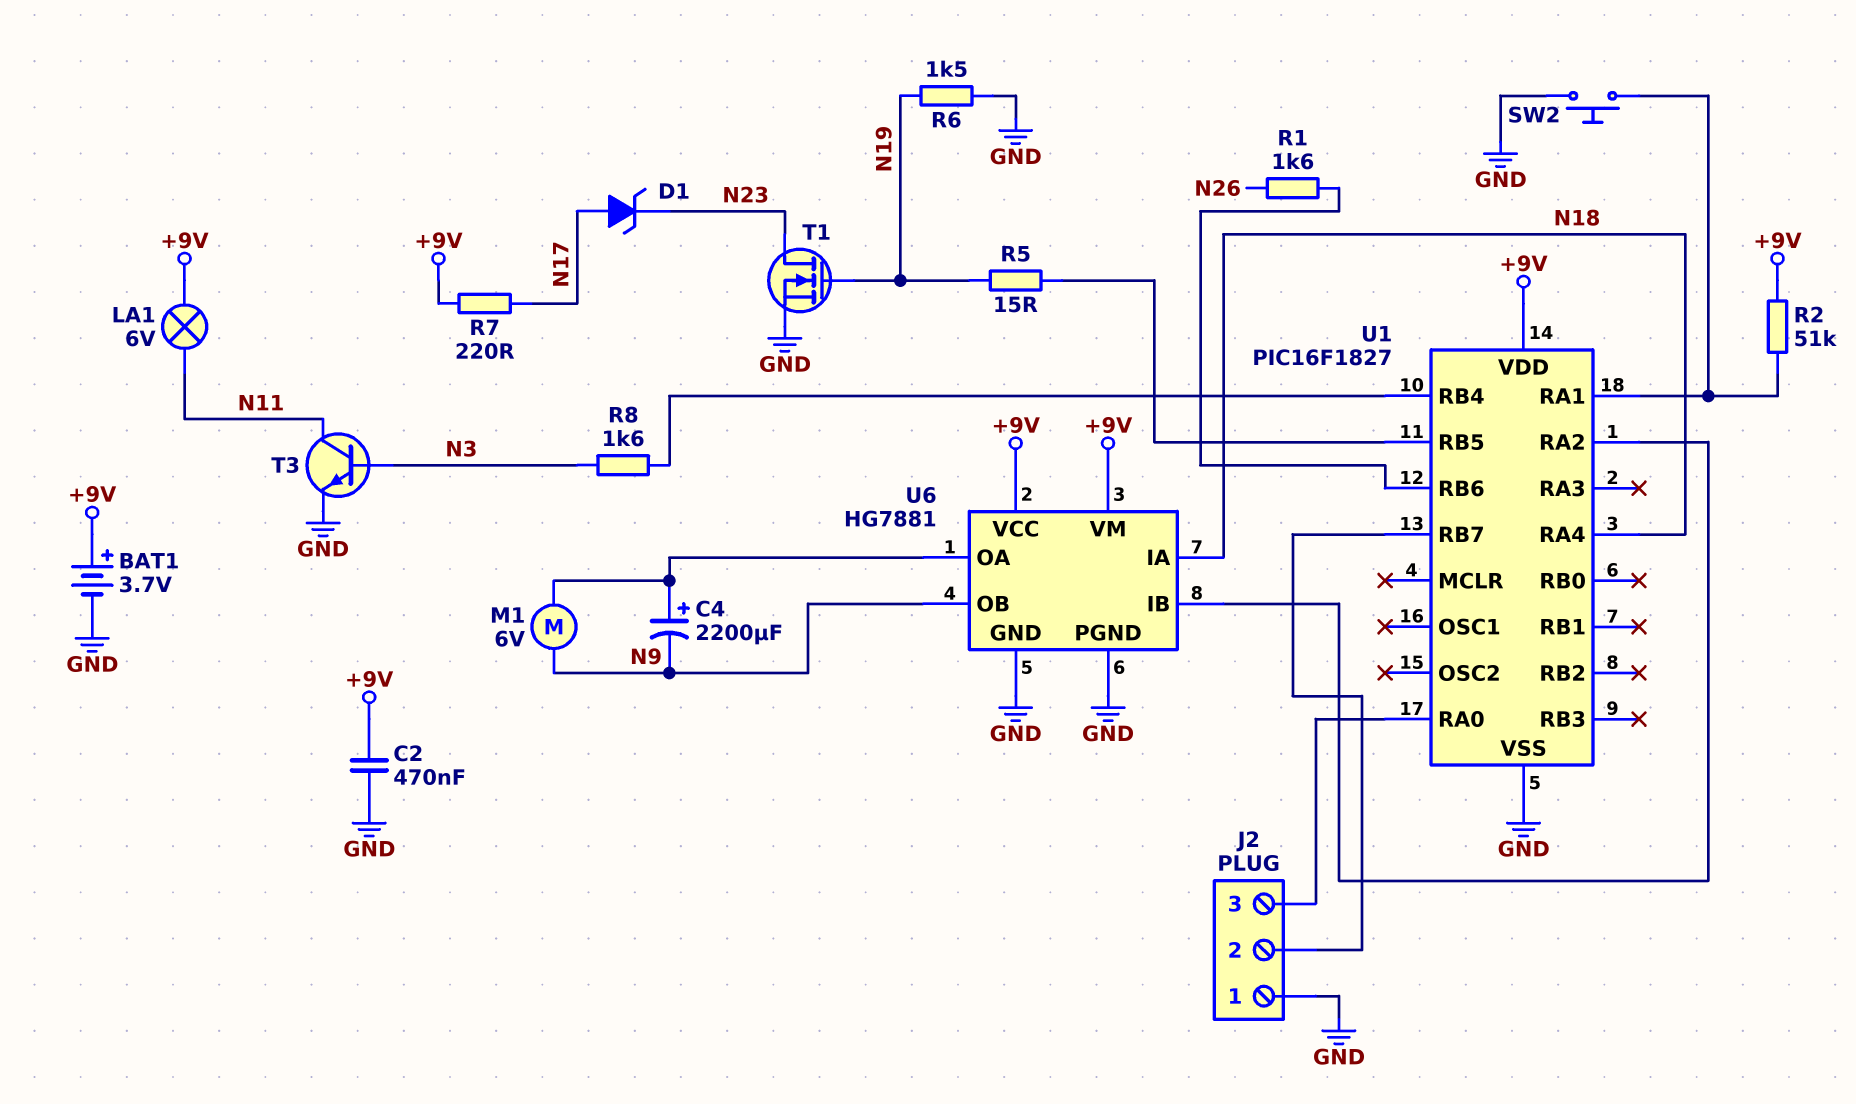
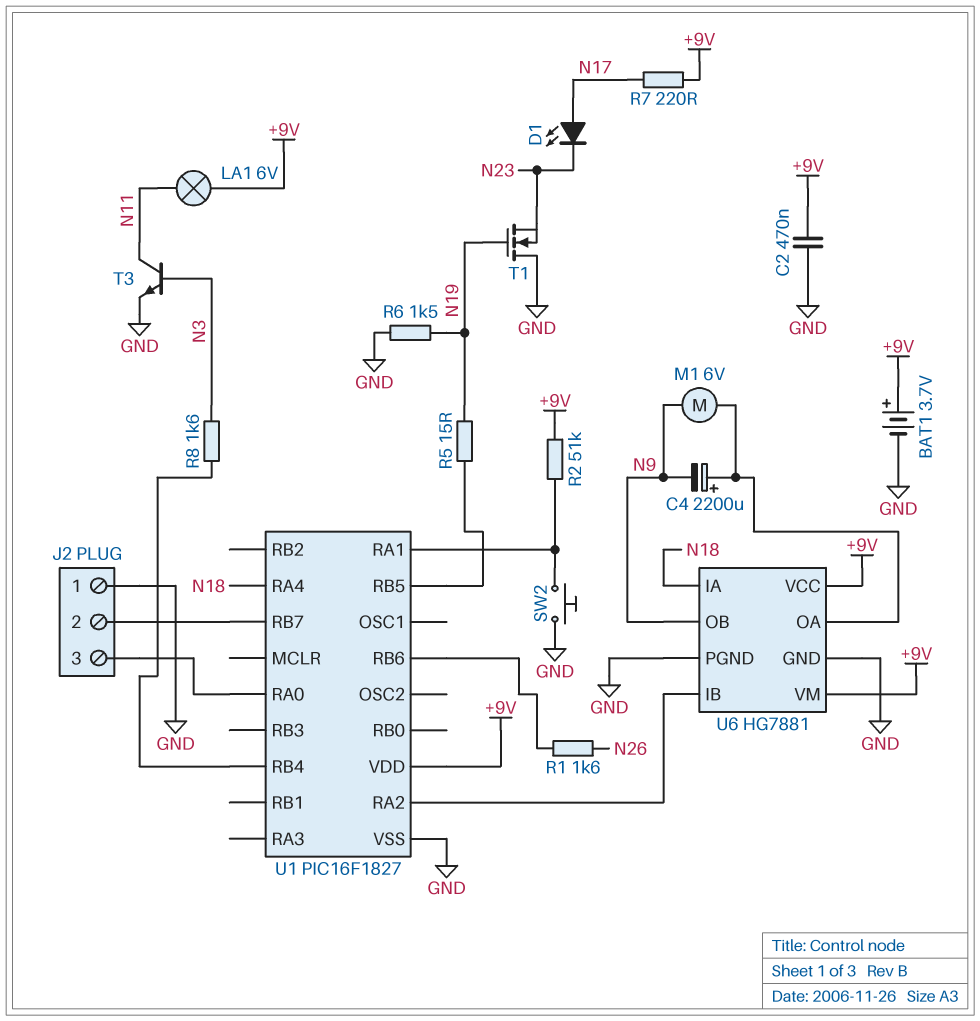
D1: zener (A N17, K N23) -> LED (A N17, K N23)
T1: NMOS (G N19, D N23, S GND) -> NMOS (G N19, D GND, S N23)

